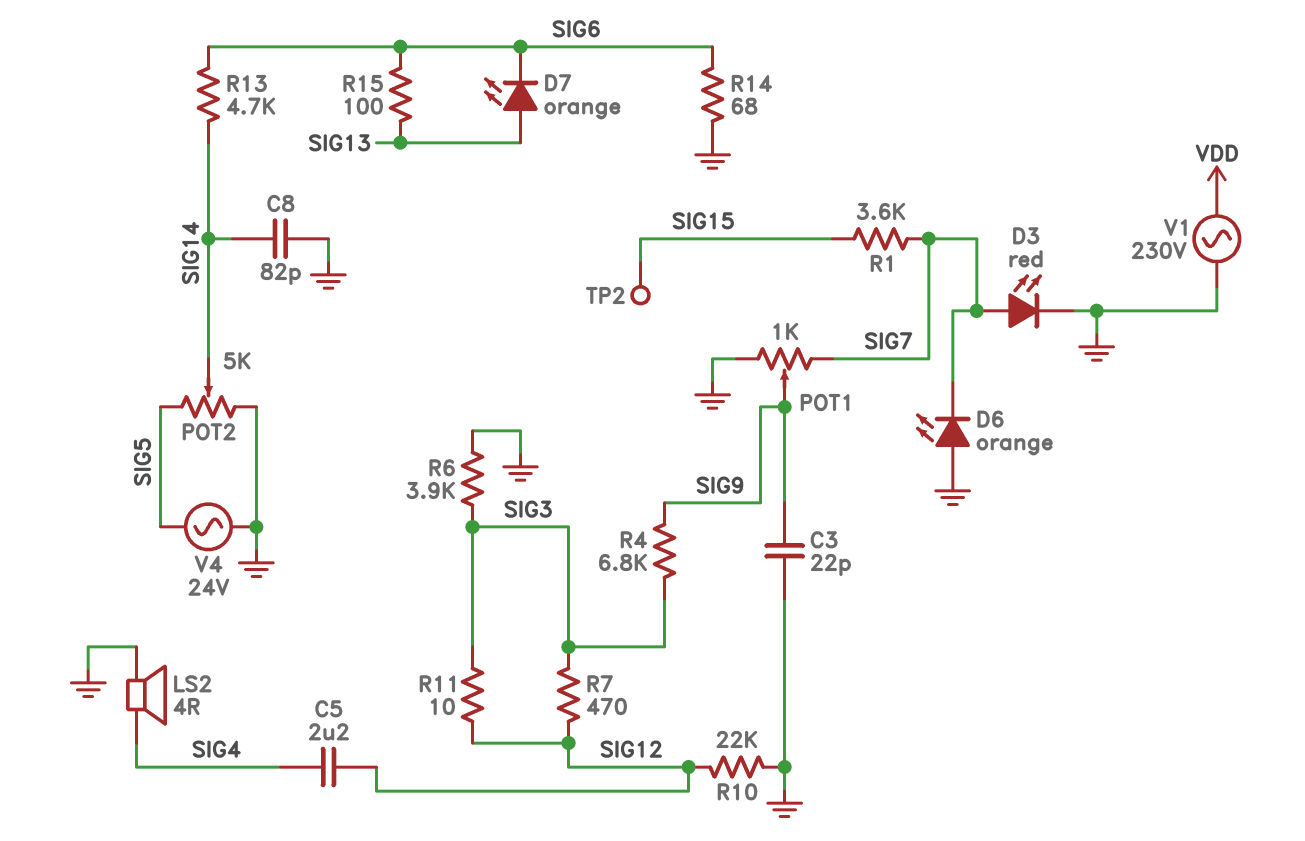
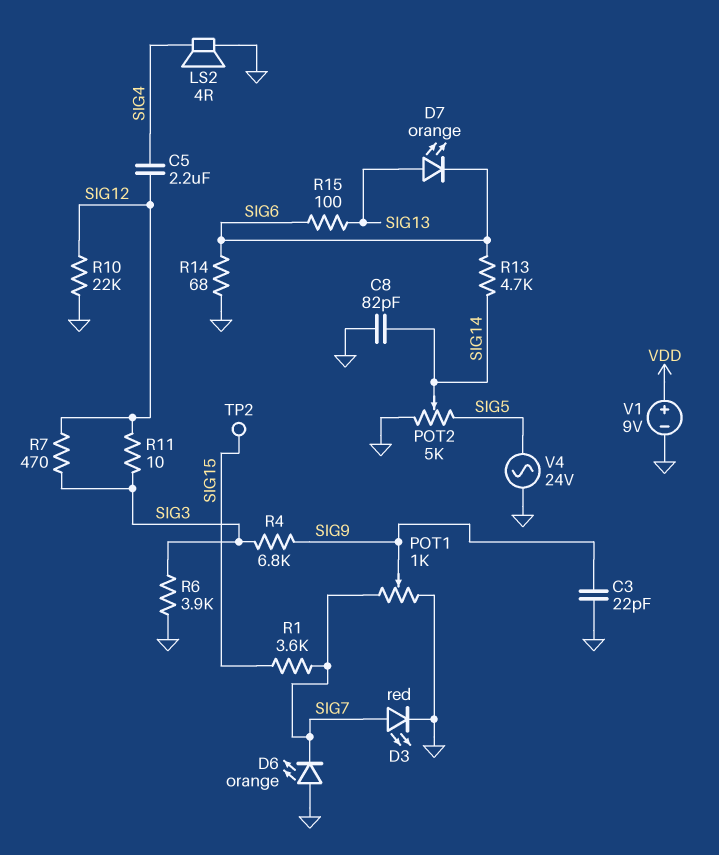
V1: AC 230V (GND, VDD) -> 9V (plus VDD, minus GND)

